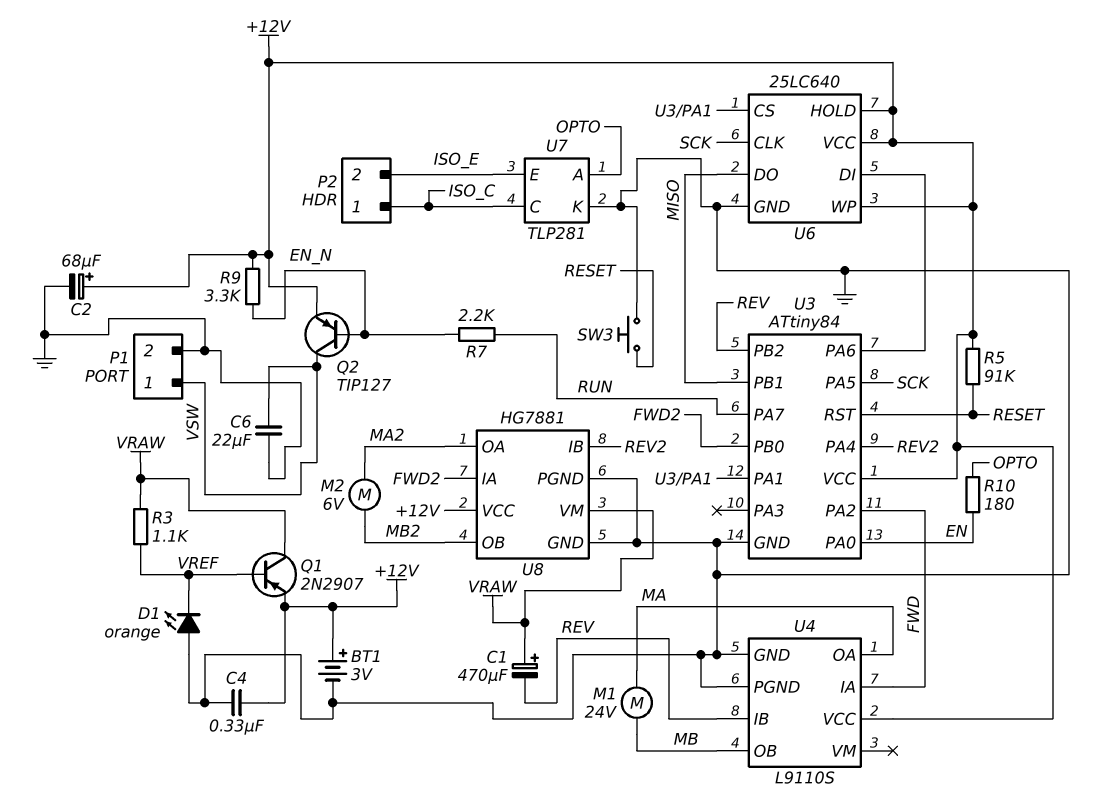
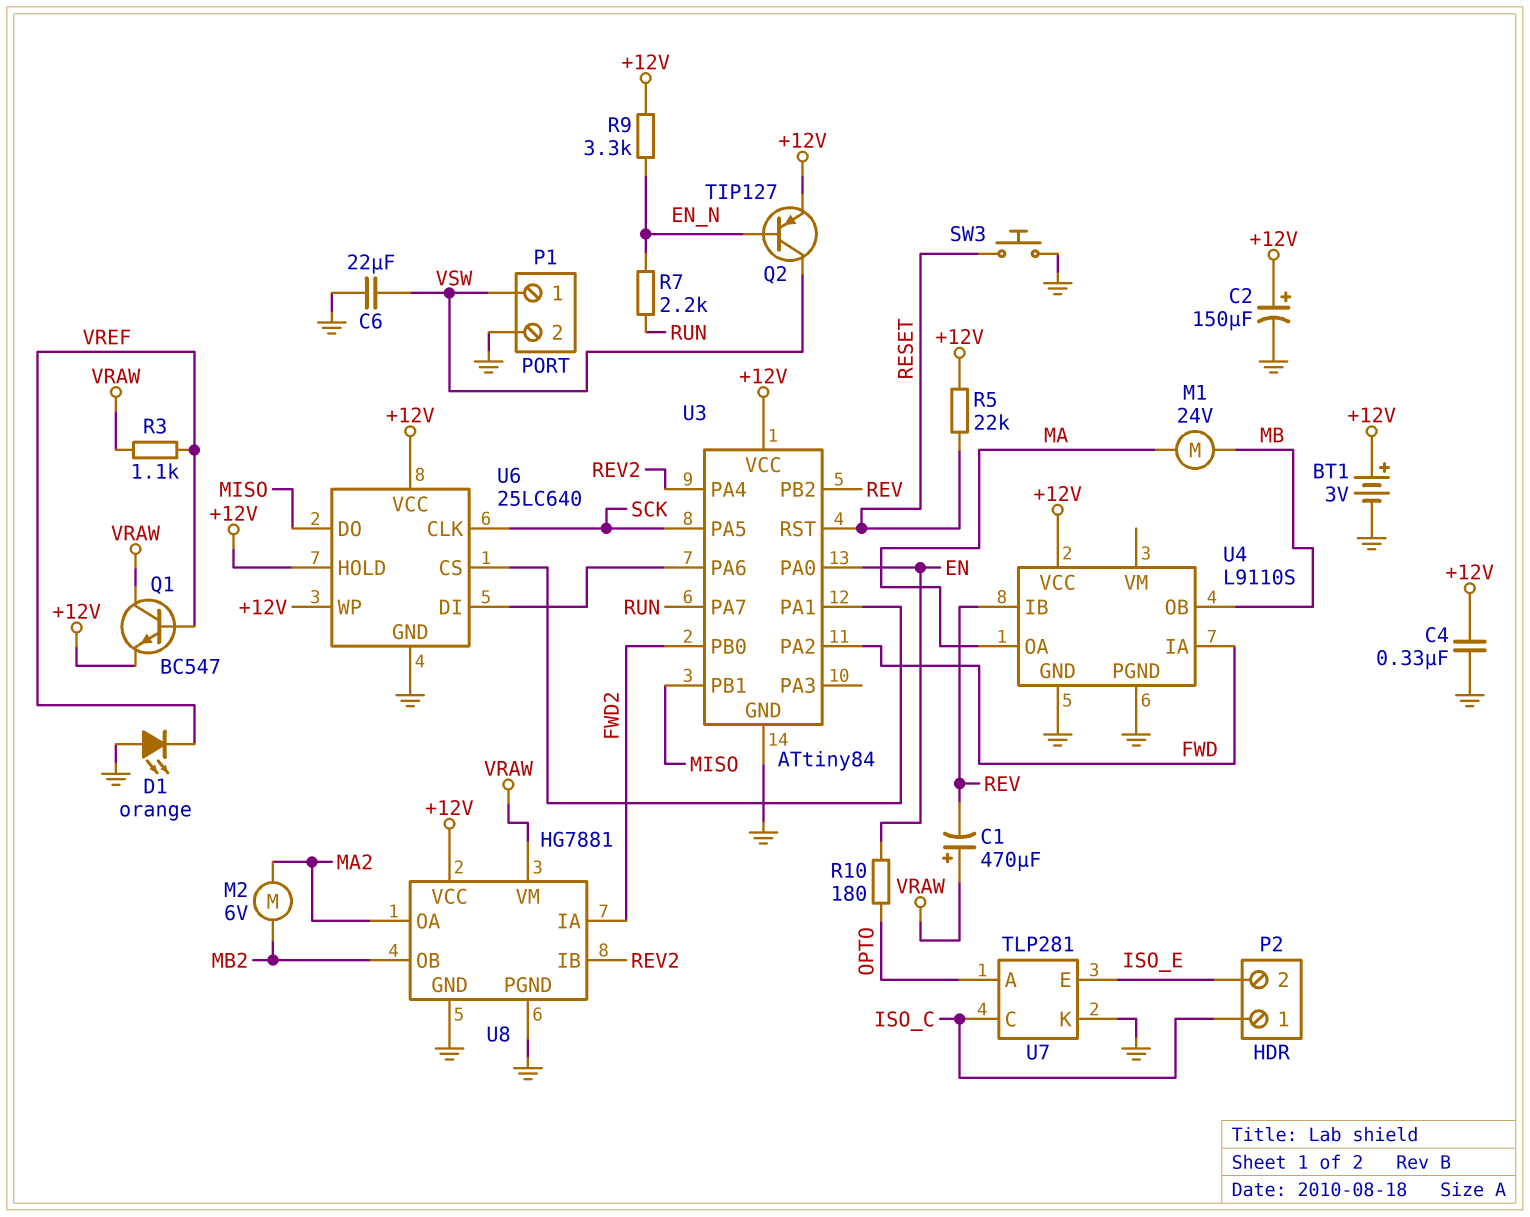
C2: 68uF (plus +12V, minus GND) -> 150uF (plus +12V, minus GND)
Q1: PNP 2N2907 (B VREF, C VRAW, E +12V) -> NPN BC547 (B VREF, C VRAW, E +12V)
R5: 91k (+12V, RESET) -> 22k (+12V, RESET)

